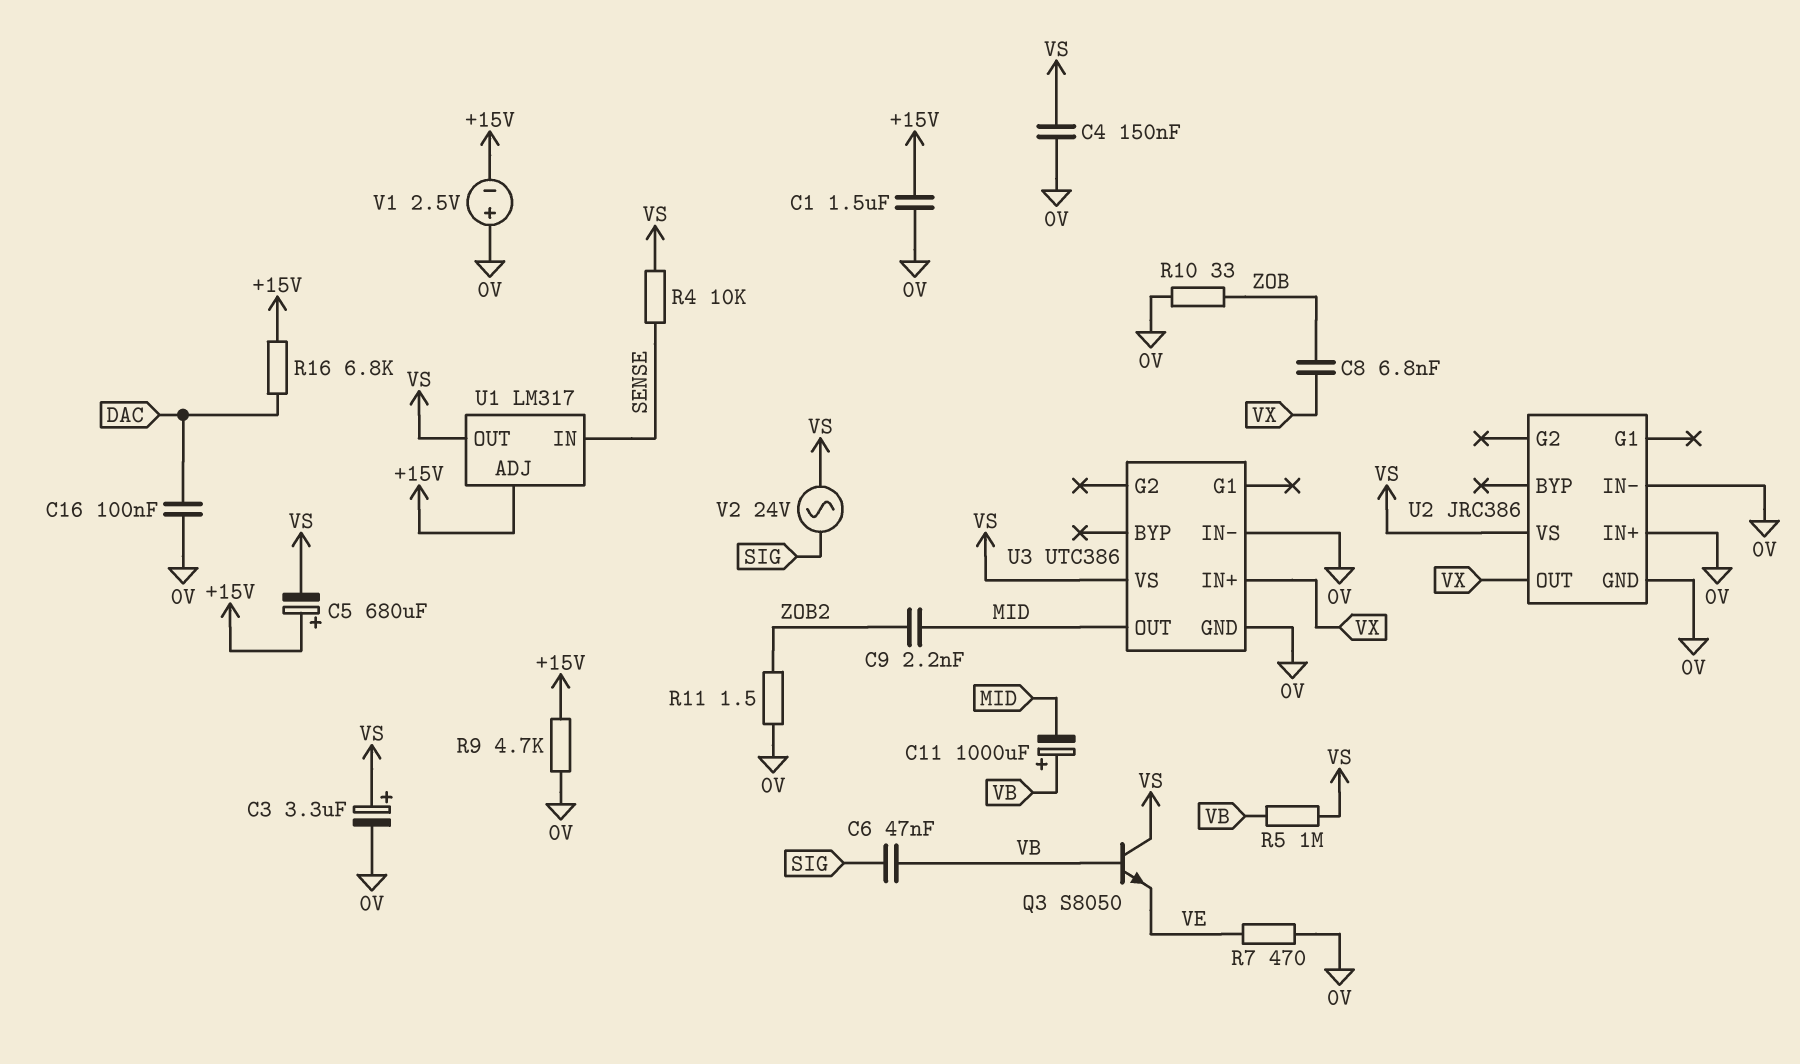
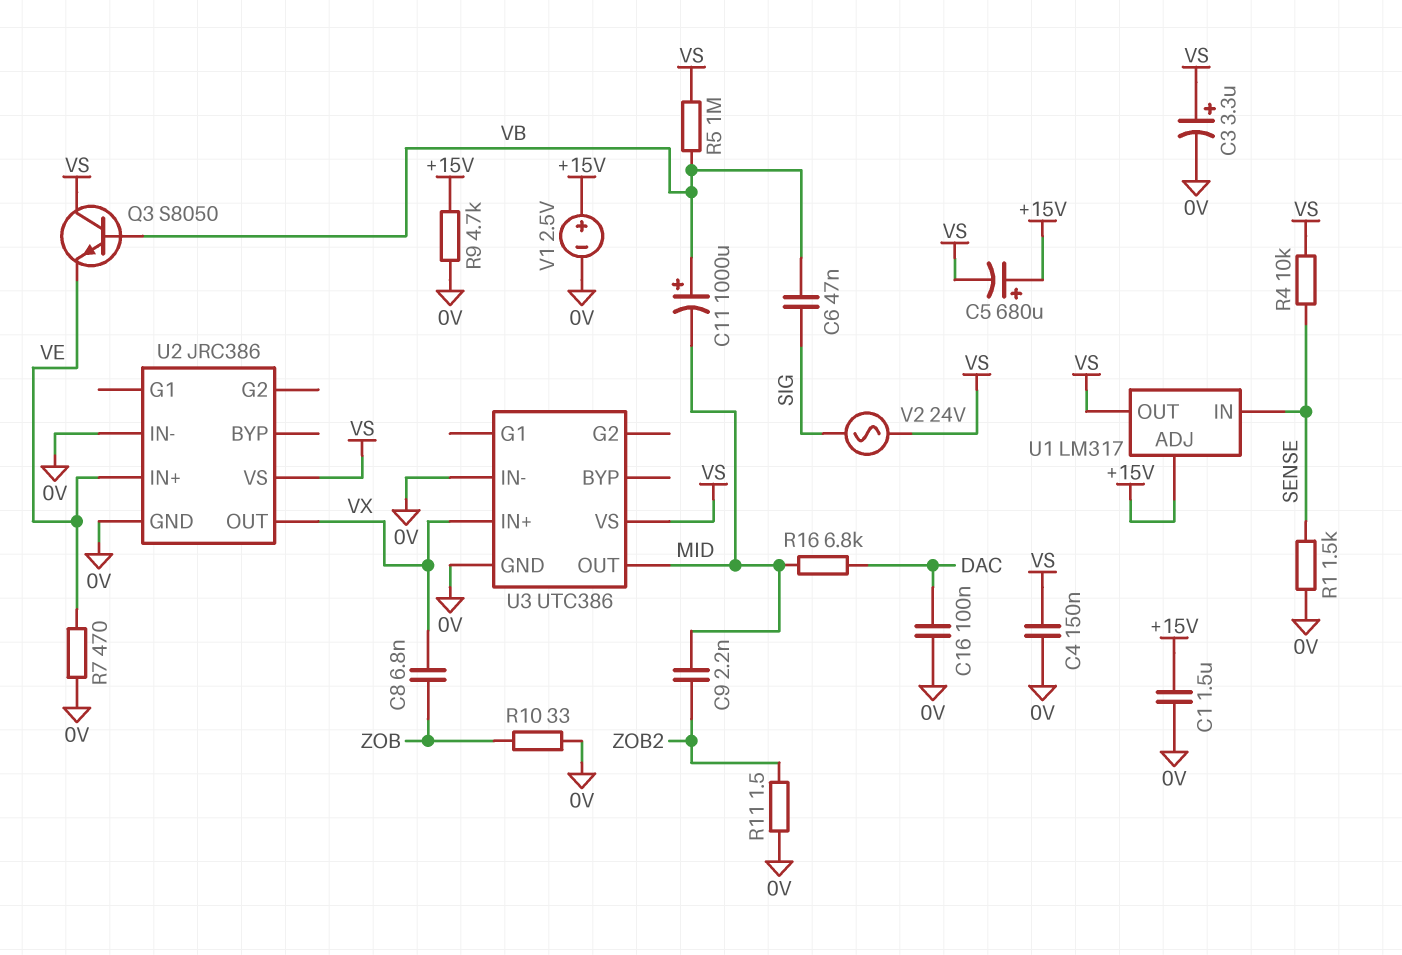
R1: none -> 1.5k (0V, SENSE)
R16: 6.8k (+15V, DAC) -> 6.8k (DAC, MID)
U2 pin IN+: 0V -> VE
V1: 2.5V (plus 0V, minus +15V) -> 2.5V (plus +15V, minus 0V)

